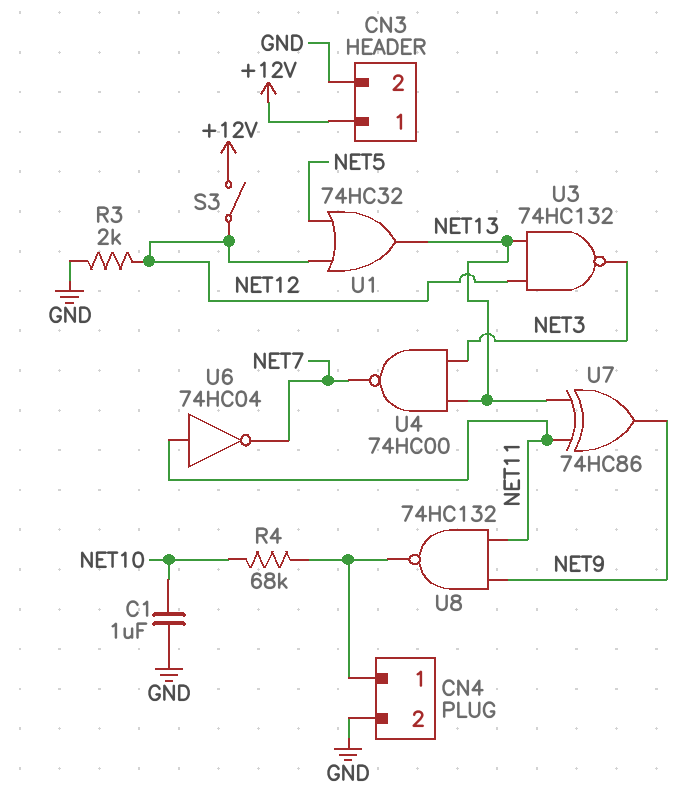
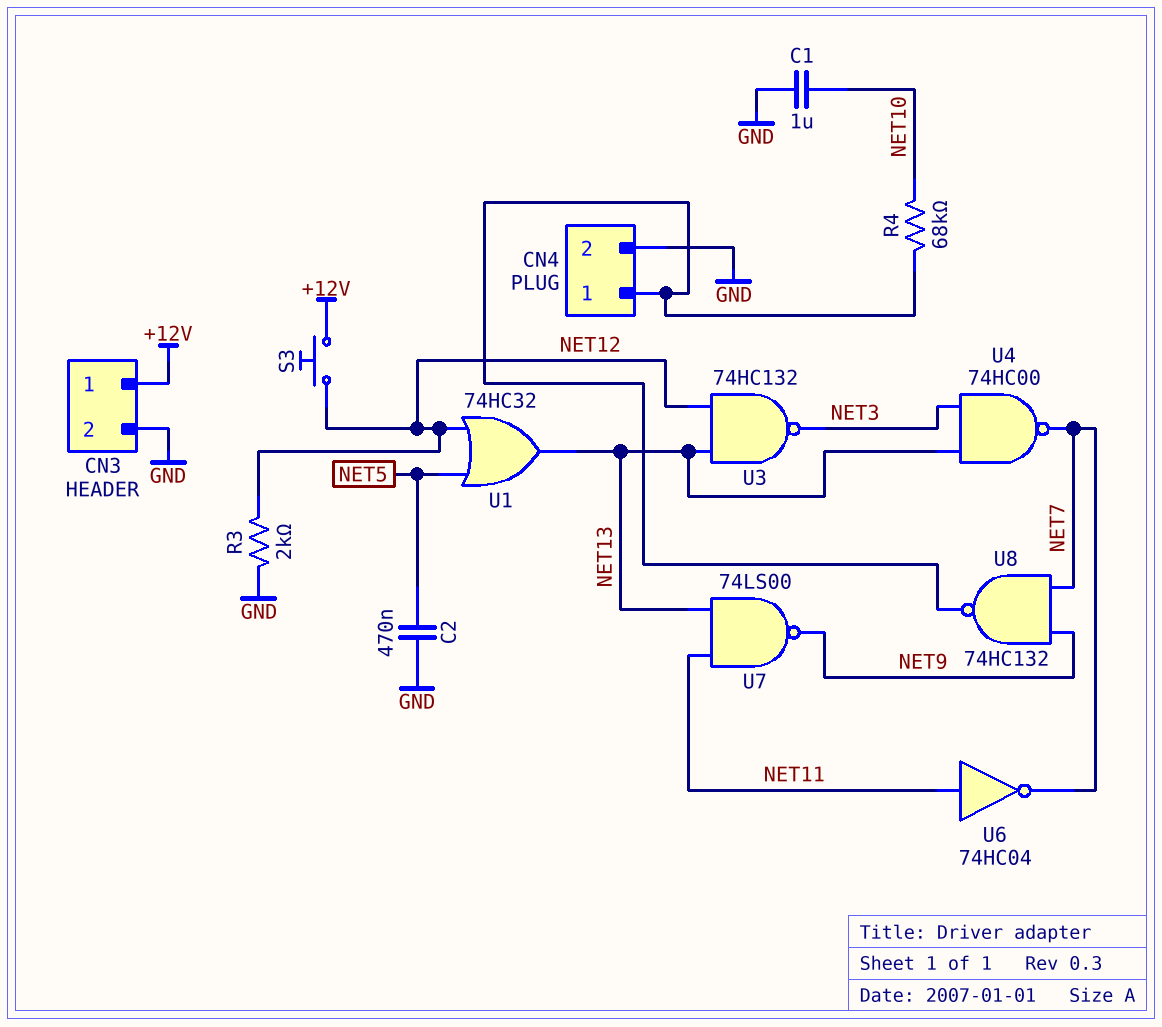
C2: none -> 470nF (GND, NET5)
S3: switch (+12V, NET12) -> button (+12V, NET12)
U7: XOR 74HC86 (in NET11, in NET13, out NET9) -> NAND 74LS00 (in NET11, in NET13, out NET9)
U8: NAND 74HC132 (in NET9, in NET11, out CN4/1) -> NAND 74HC132 (in NET7, in NET9, out CN4/1)

